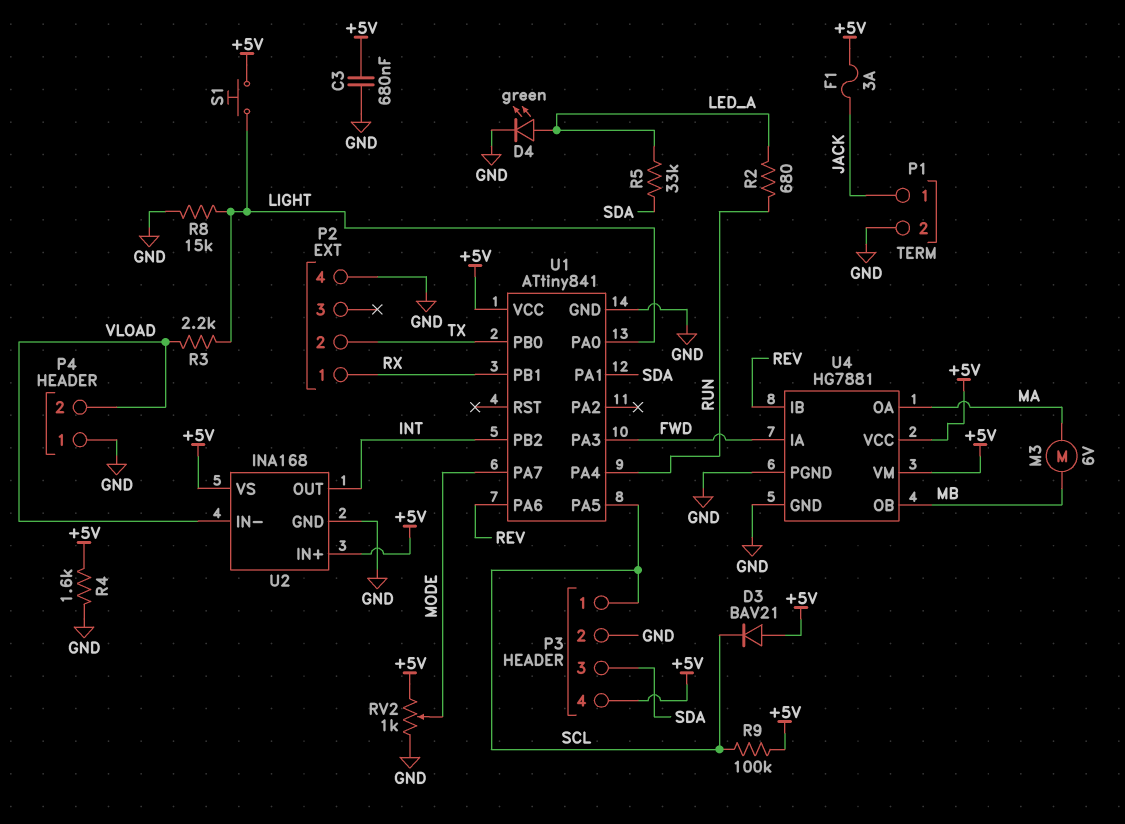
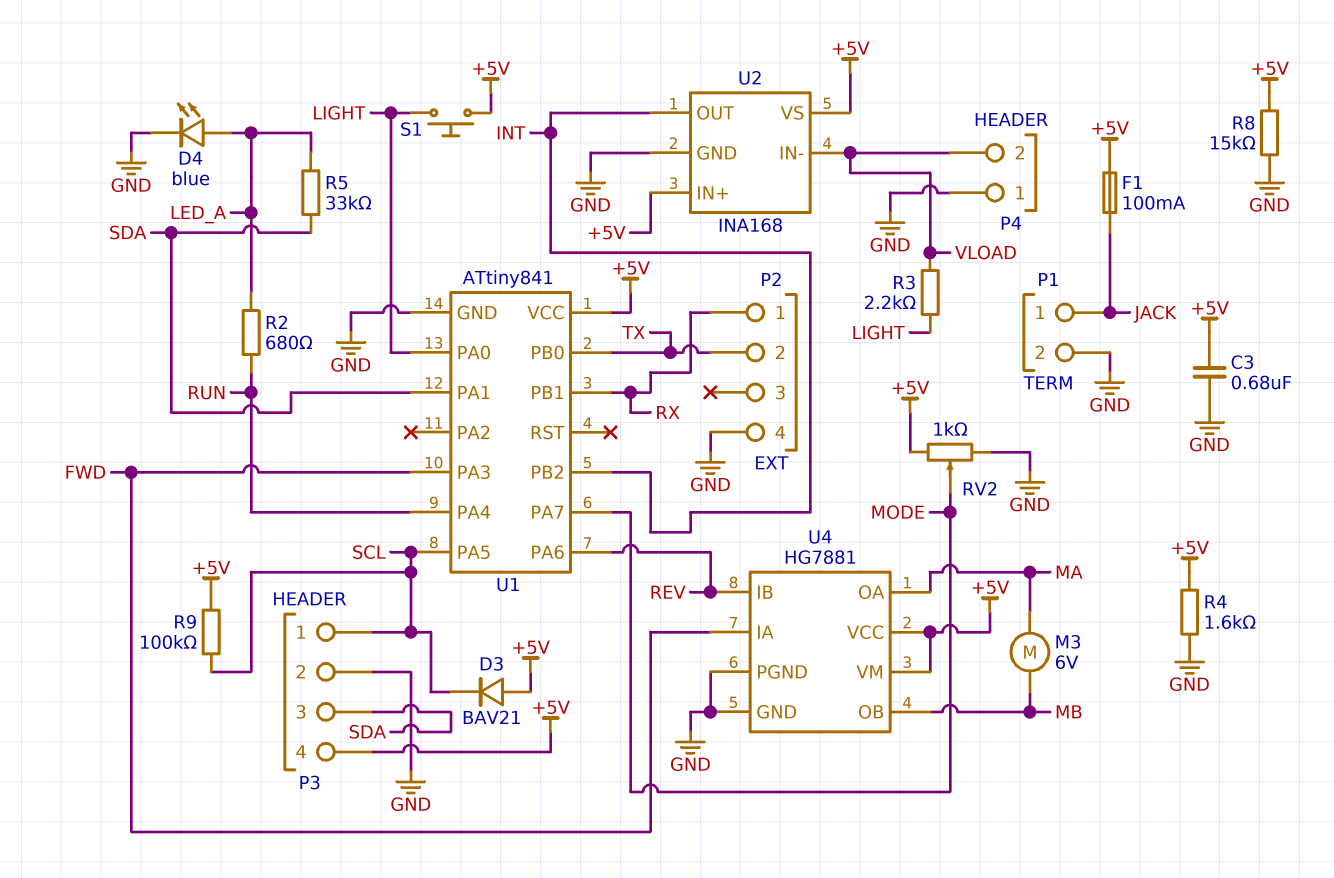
D4: LED green (A LED_A, K GND) -> LED blue (A LED_A, K GND)
F1: 3A (+5V, JACK) -> 100mA (+5V, JACK)
R8: 15k (GND, LIGHT) -> 15k (+5V, GND)

